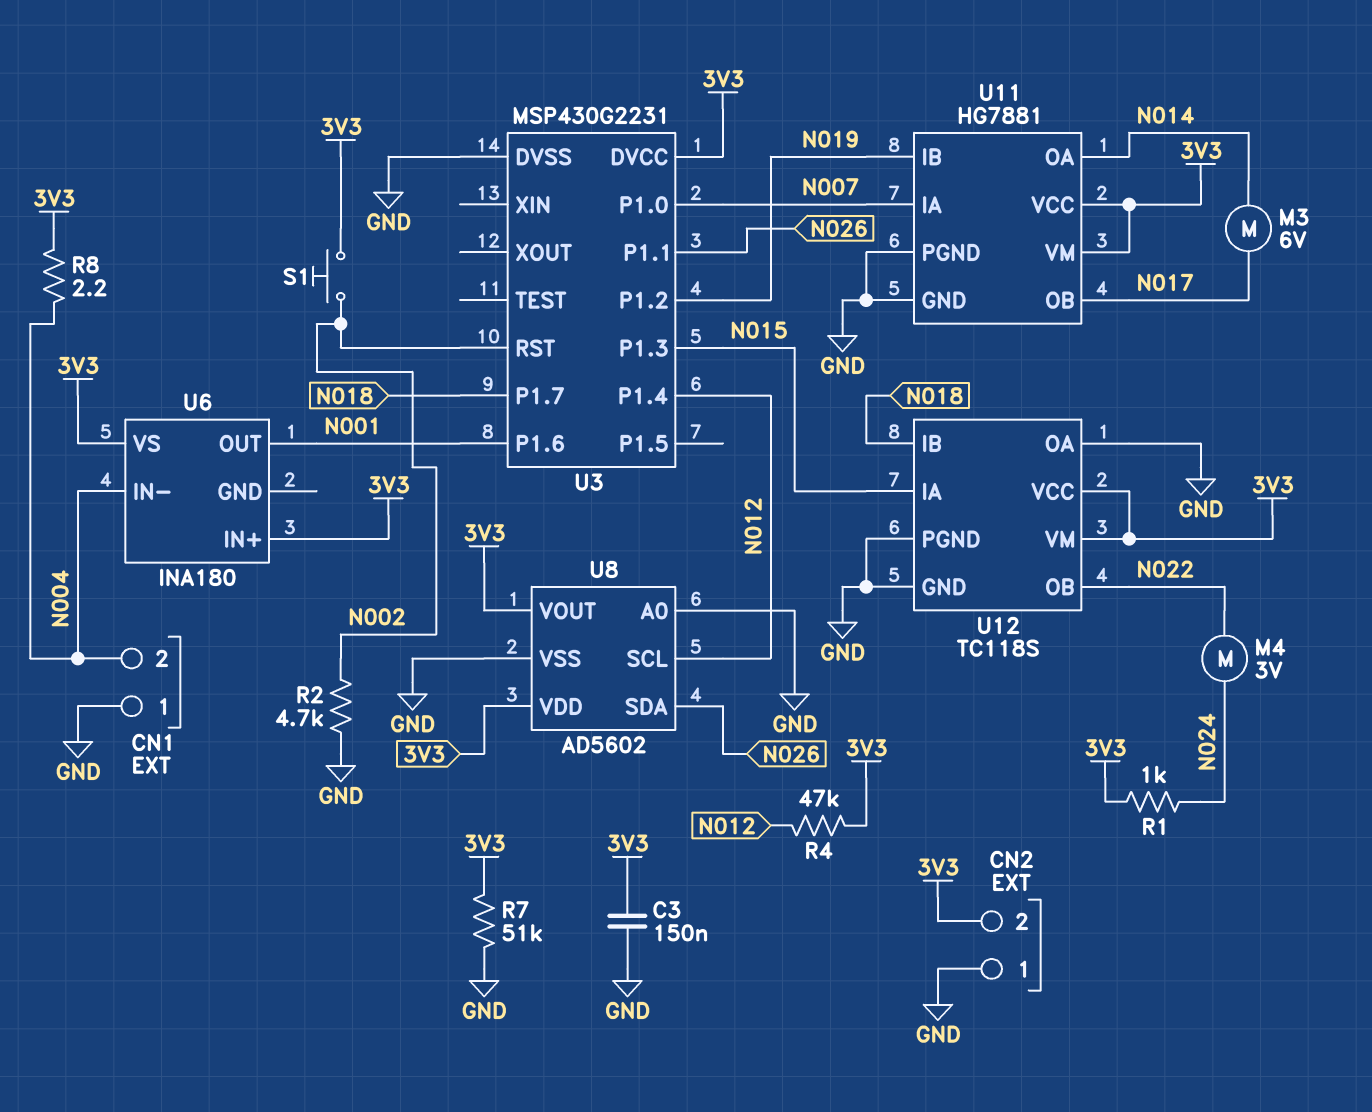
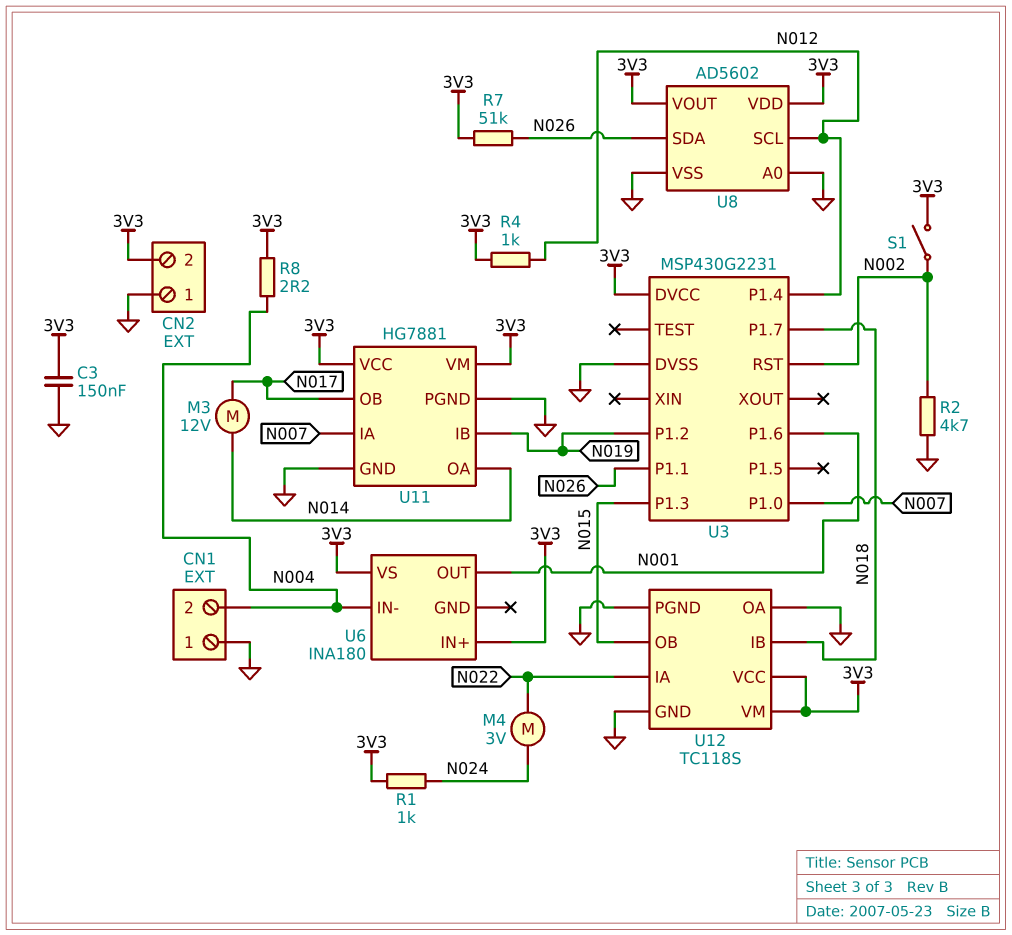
M3: motor 6V (N014, N017) -> motor 12V (N014, N017)
R4: 47k (3V3, N012) -> 1k (3V3, N012)
R7: 51k (3V3, GND) -> 51k (3V3, N026)
S1: button (3V3, N002) -> switch (3V3, N002)
U12 pin IA: N015 -> N022
U12 pin OB: N022 -> N015

